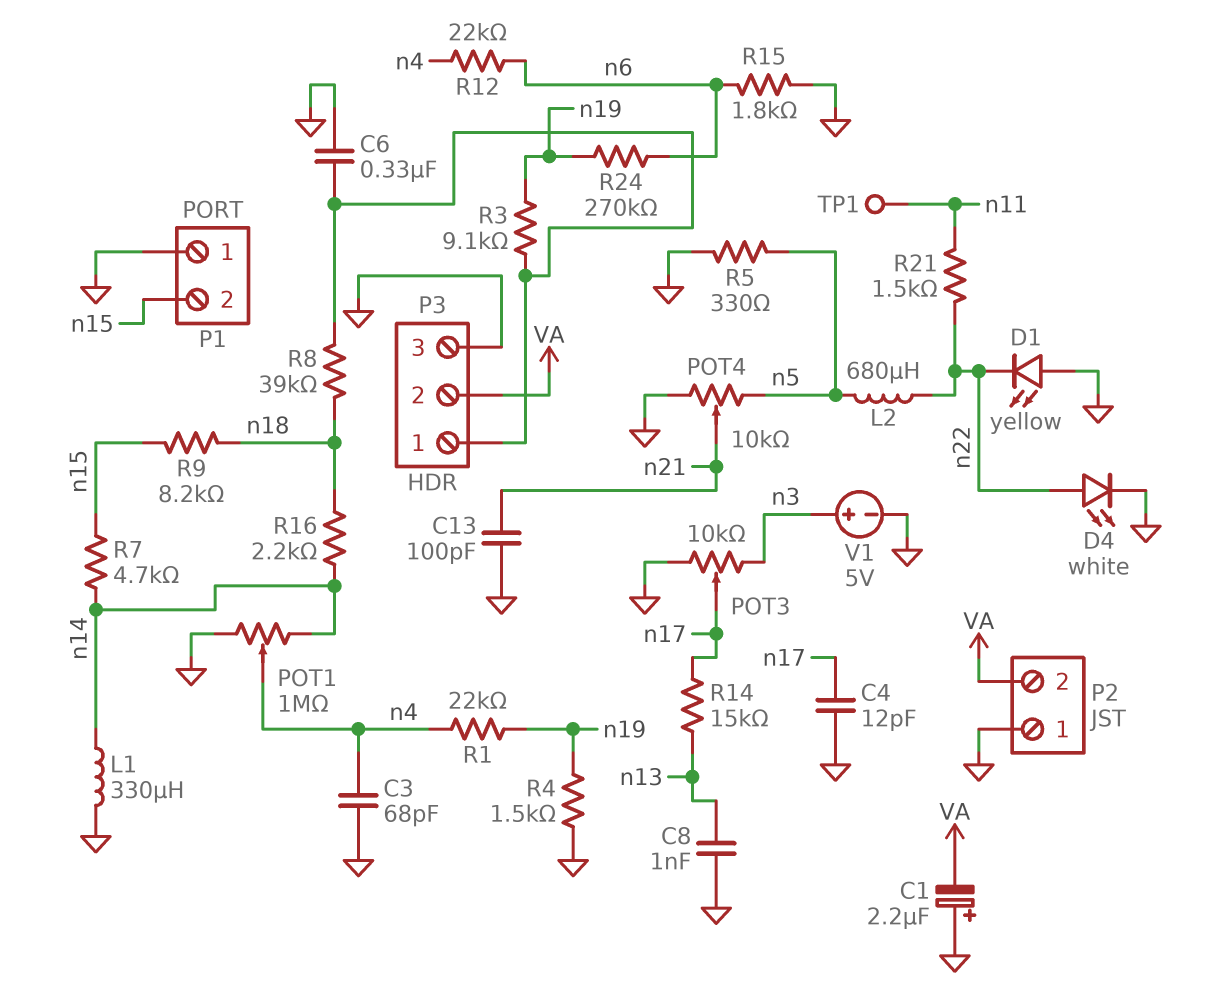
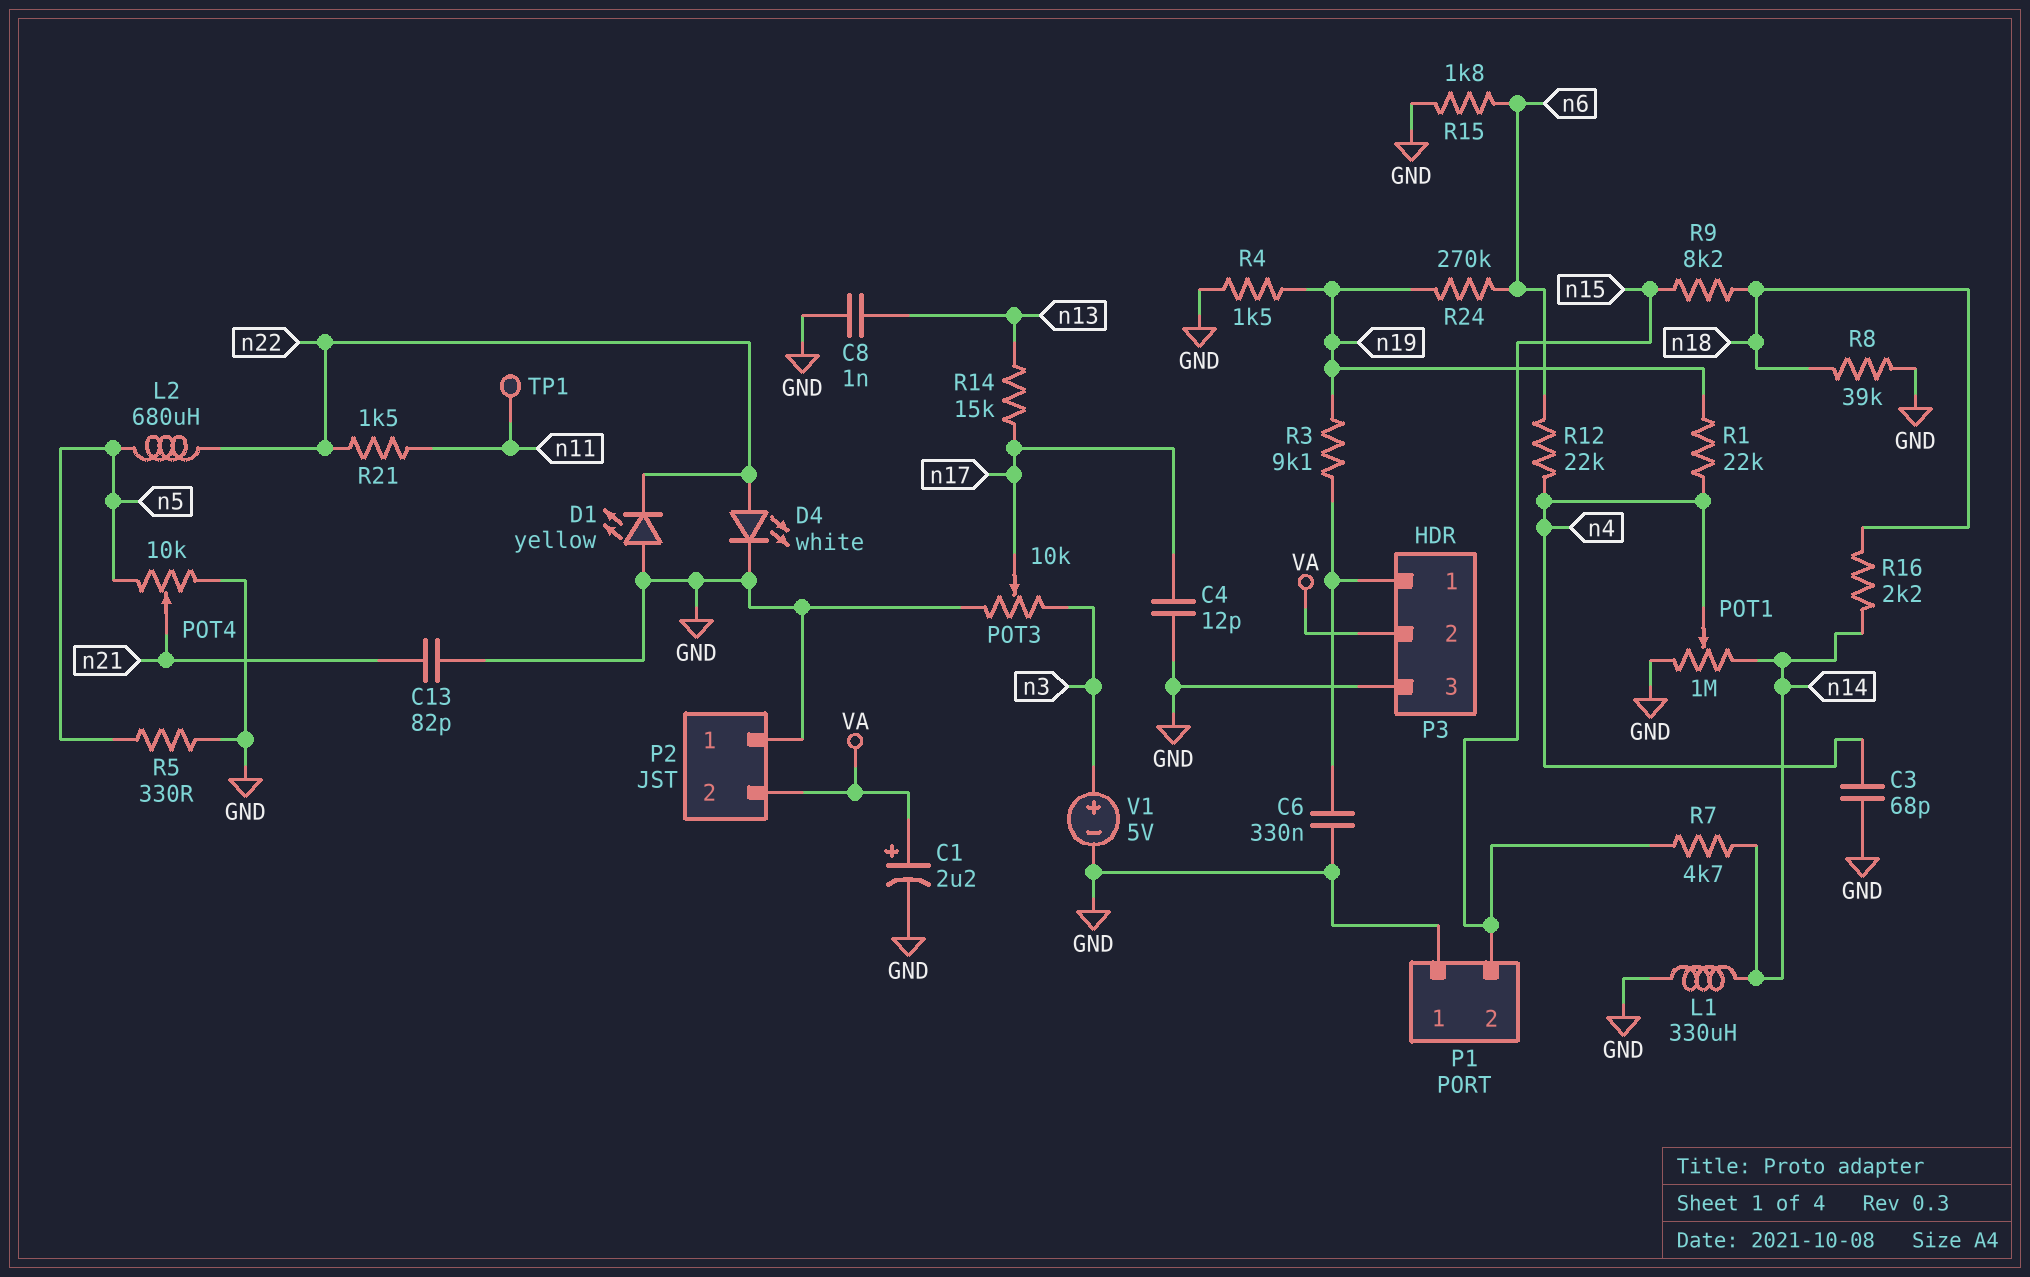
C1: 2.2uF (plus GND, minus VA) -> 2.2uF (plus VA, minus GND)
C13: 100pF (GND, n21) -> 82pF (GND, n21)
R8: 39k (P3/1, n18) -> 39k (GND, n18)

